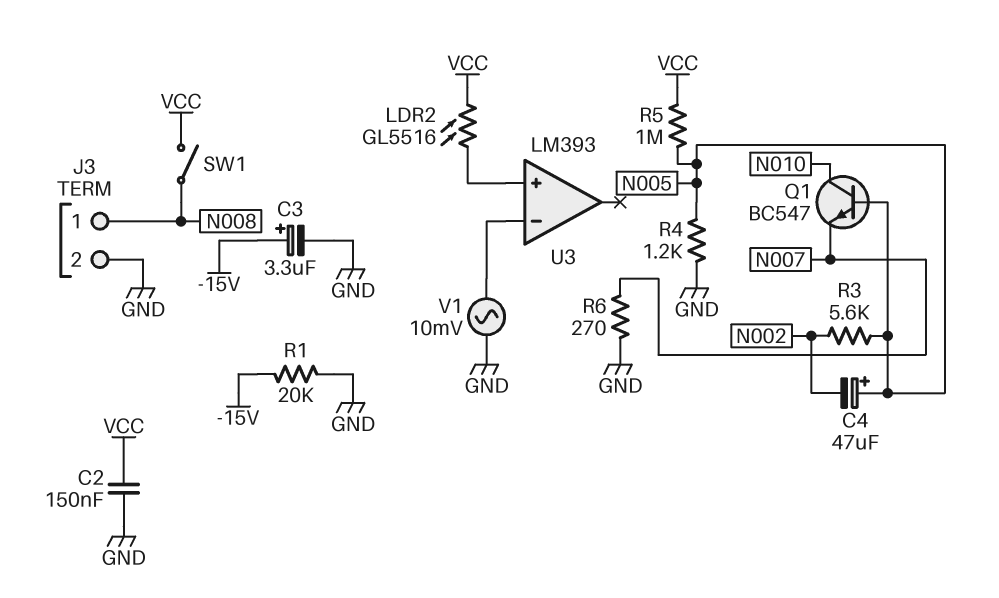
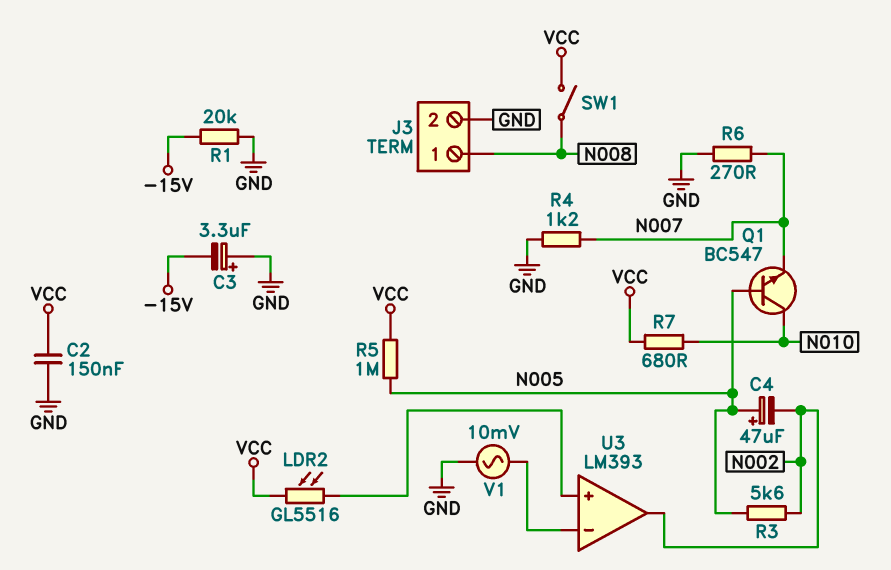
C3: 3.3uF (plus -15V, minus GND) -> 3.3uF (plus GND, minus -15V)
R4: 1.2k (GND, N005) -> 1.2k (GND, N007)
R7: none -> 680 (N010, VCC)
U3 pin out: none -> N002

